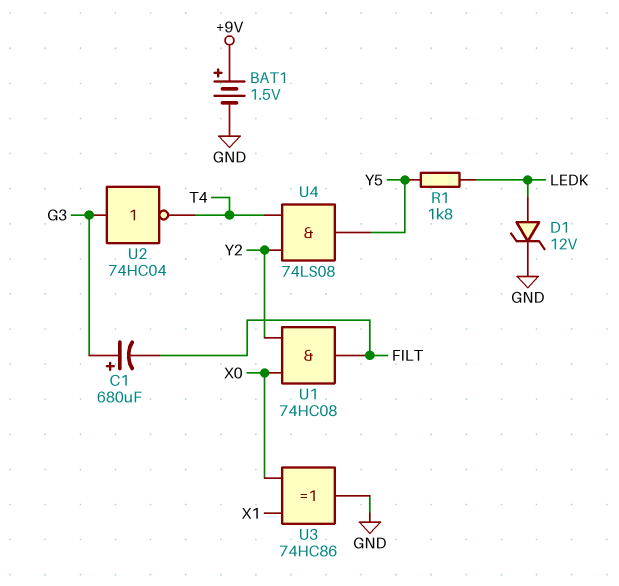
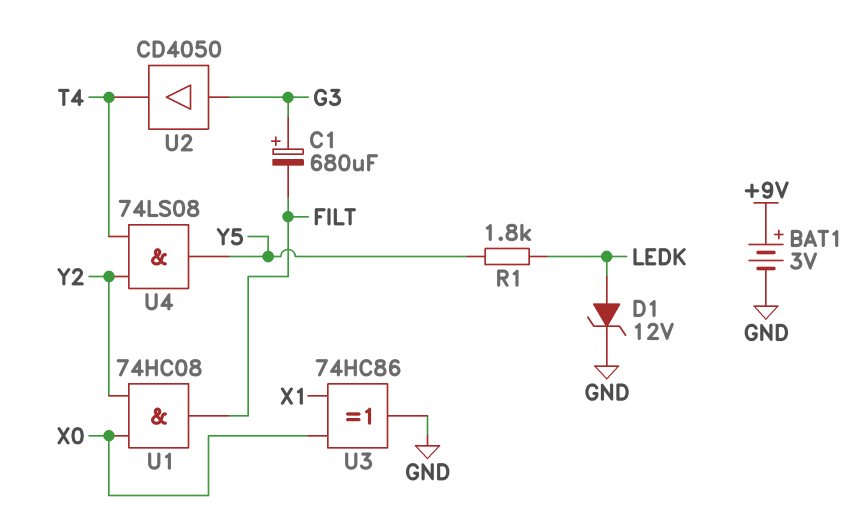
BAT1: 1.5V (plus +9V, minus GND) -> 3V (plus +9V, minus GND)
U2: NOT 74HC04 (in G3, out T4) -> buffer CD4050 (in G3, out T4)

